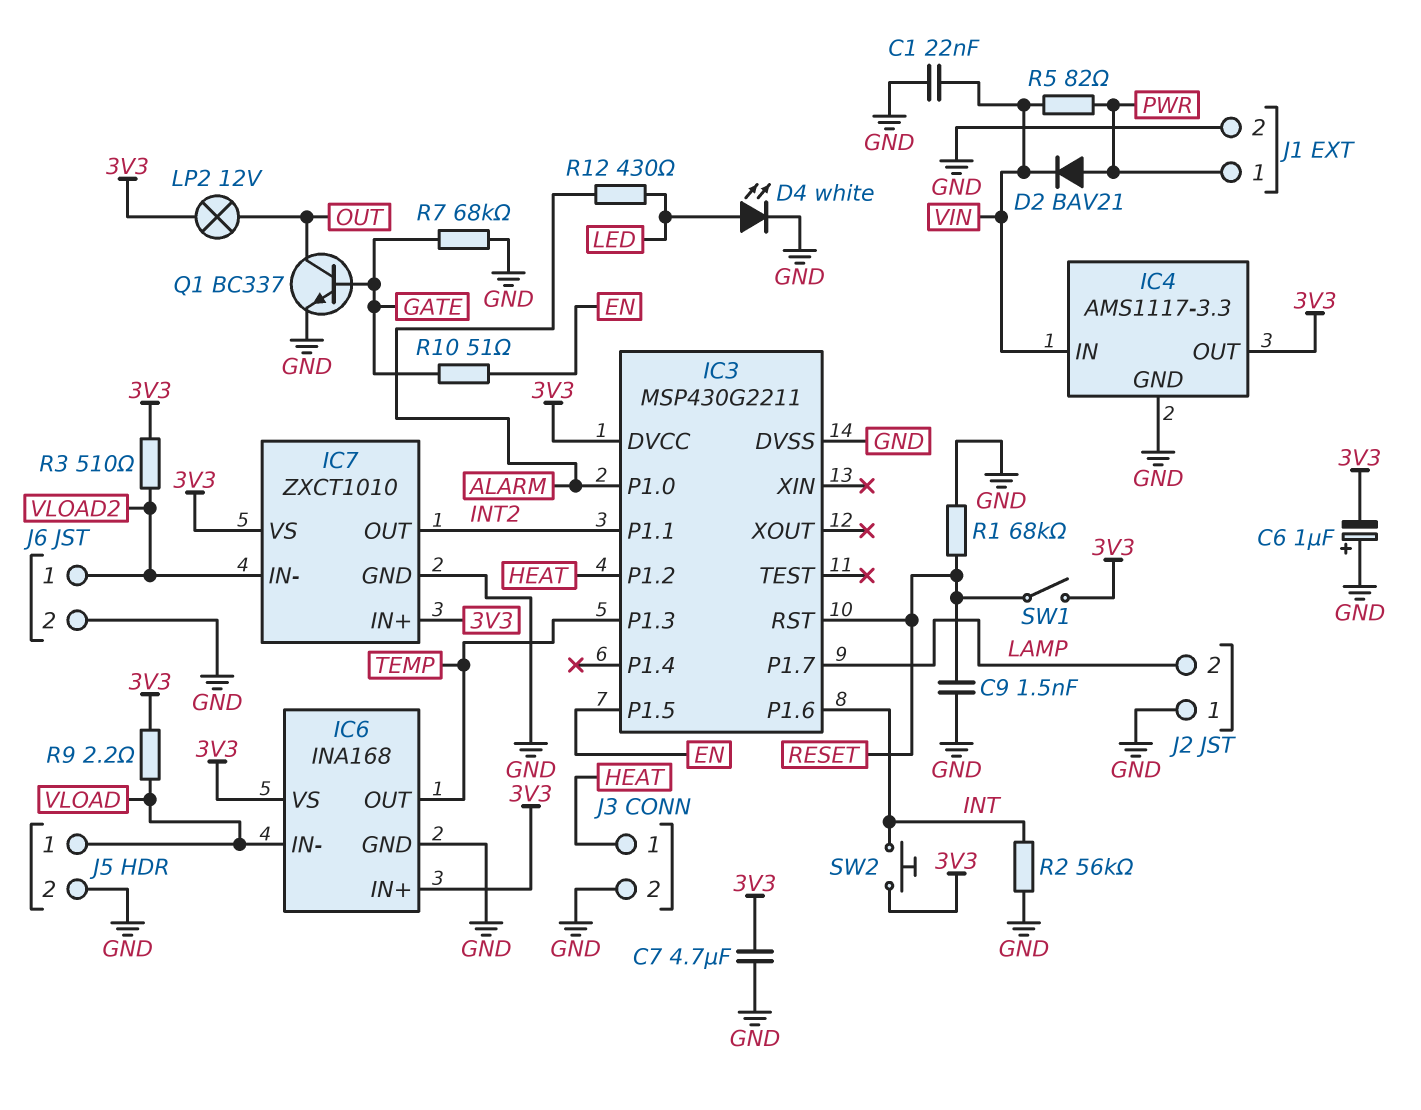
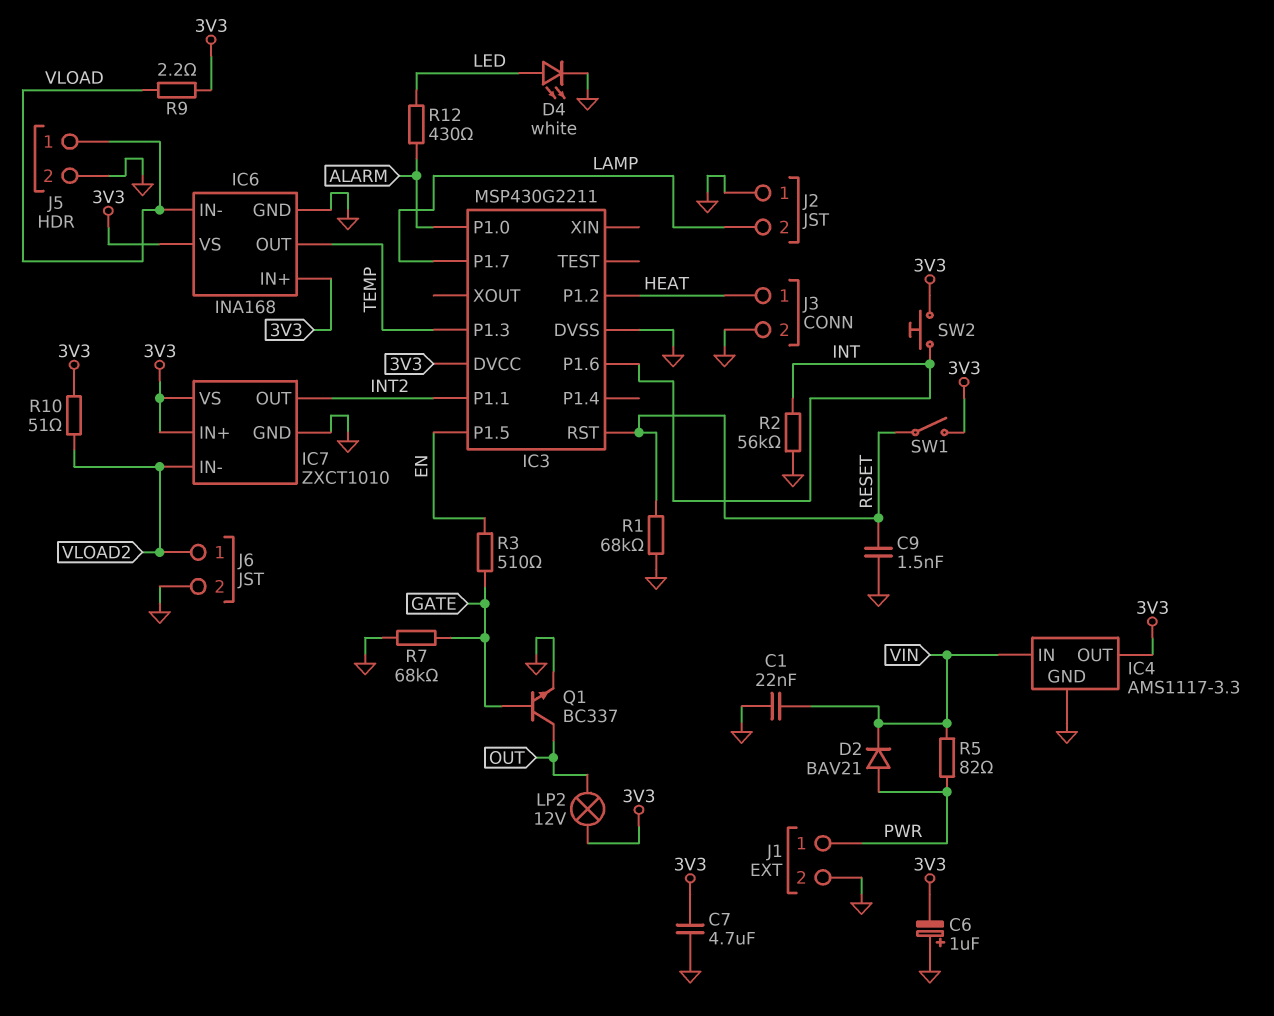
R3: 510 (3V3, VLOAD2) -> 510 (EN, GATE)
R10: 51 (EN, GATE) -> 51 (3V3, VLOAD2)

